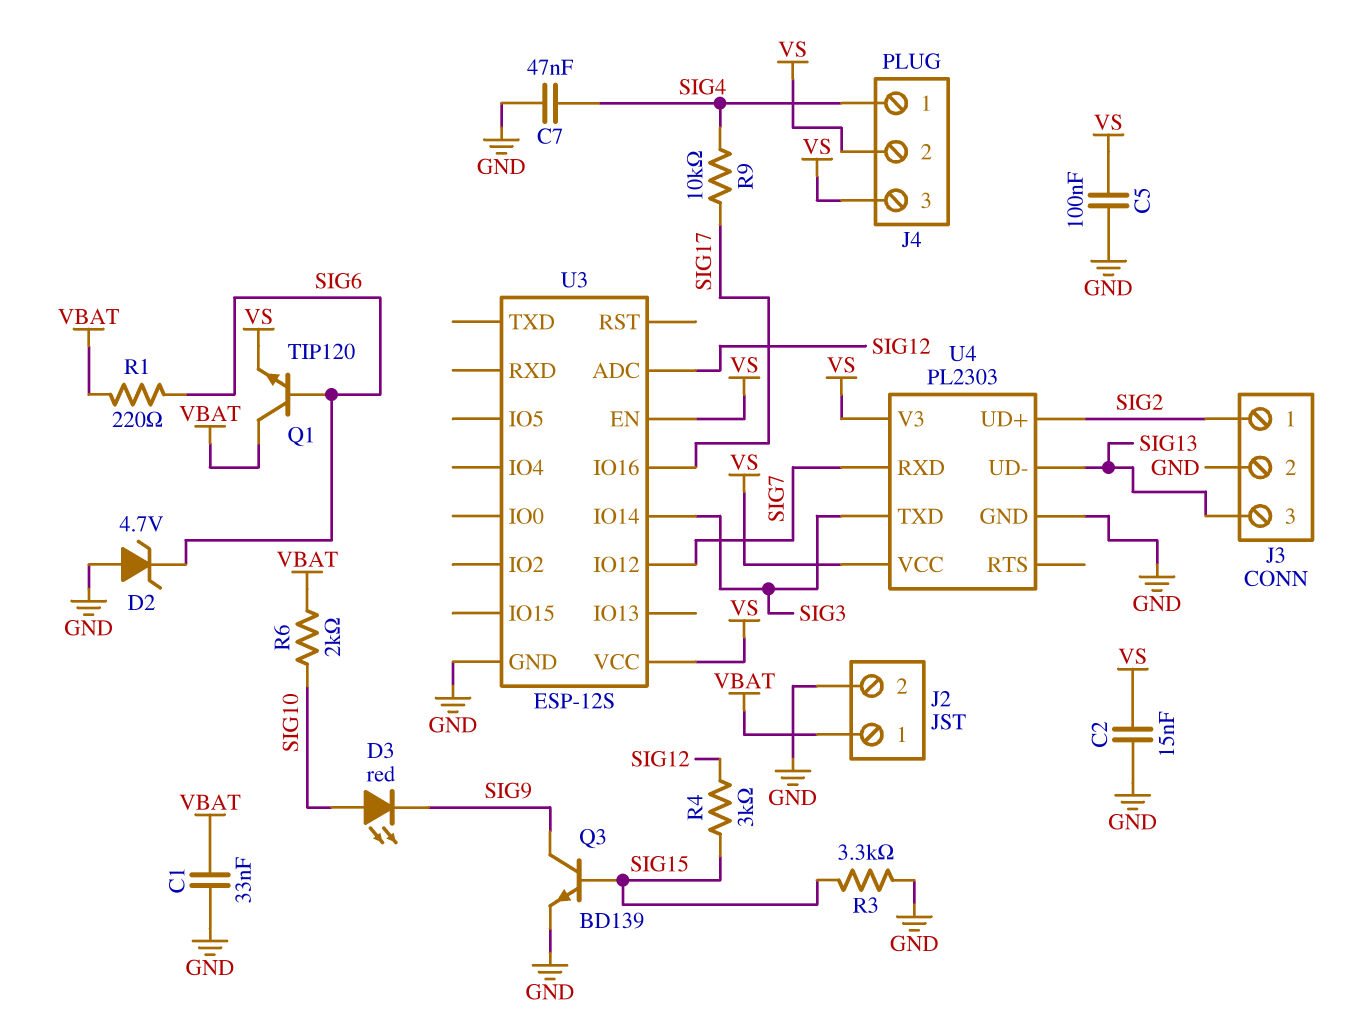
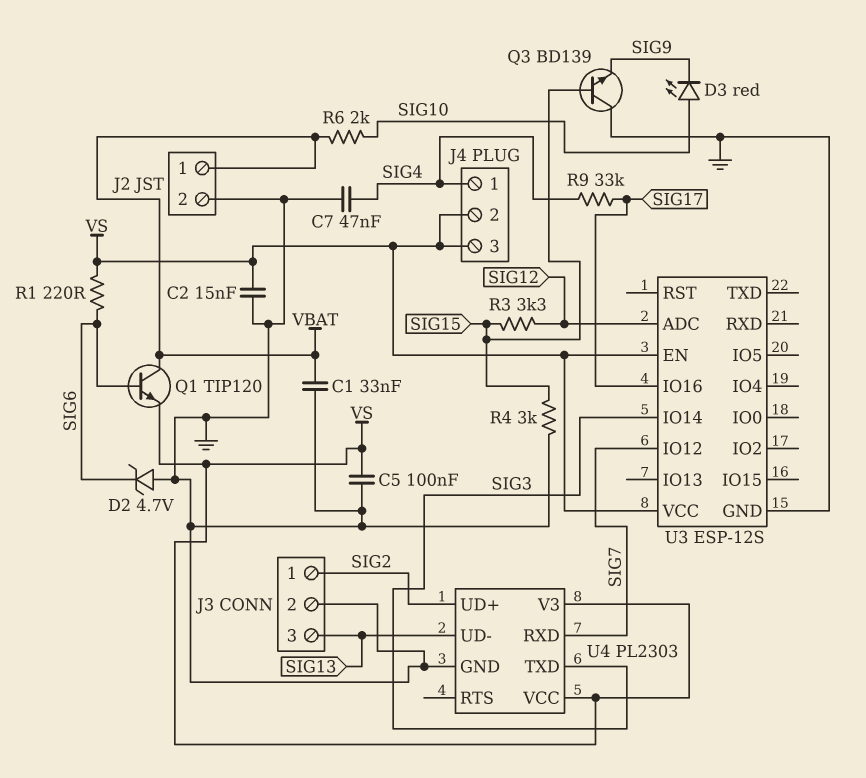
Q3: NPN BD139 (B SIG15, C SIG9, E GND) -> NPN BD139 (B SIG15, C GND, E SIG9)
R1: 220 (SIG6, VBAT) -> 220 (SIG6, VS)
R3: 3.3k (GND, SIG15) -> 3.3k (SIG12, SIG15)
R4: 3k (SIG12, SIG15) -> 3k (GND, SIG15)
R9: 10k (SIG4, SIG17) -> 33k (SIG4, SIG17)

